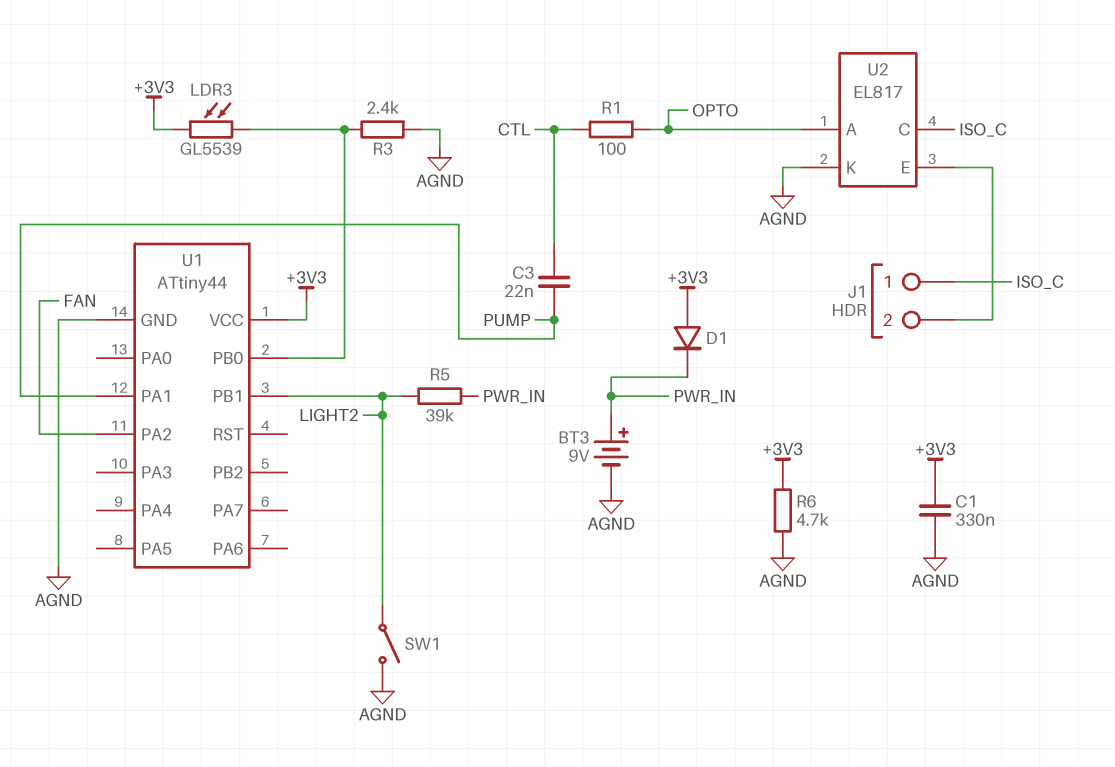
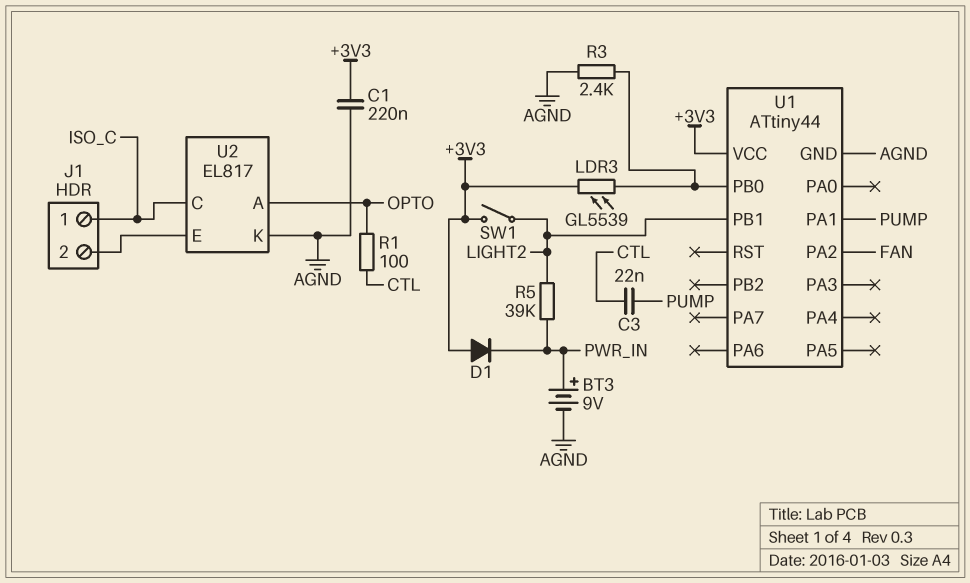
C1: 330nF (+3V3, AGND) -> 220nF (+3V3, AGND)
R6: 4.7k (+3V3, AGND) -> none
SW1: switch (AGND, LIGHT2) -> switch (+3V3, LIGHT2)

